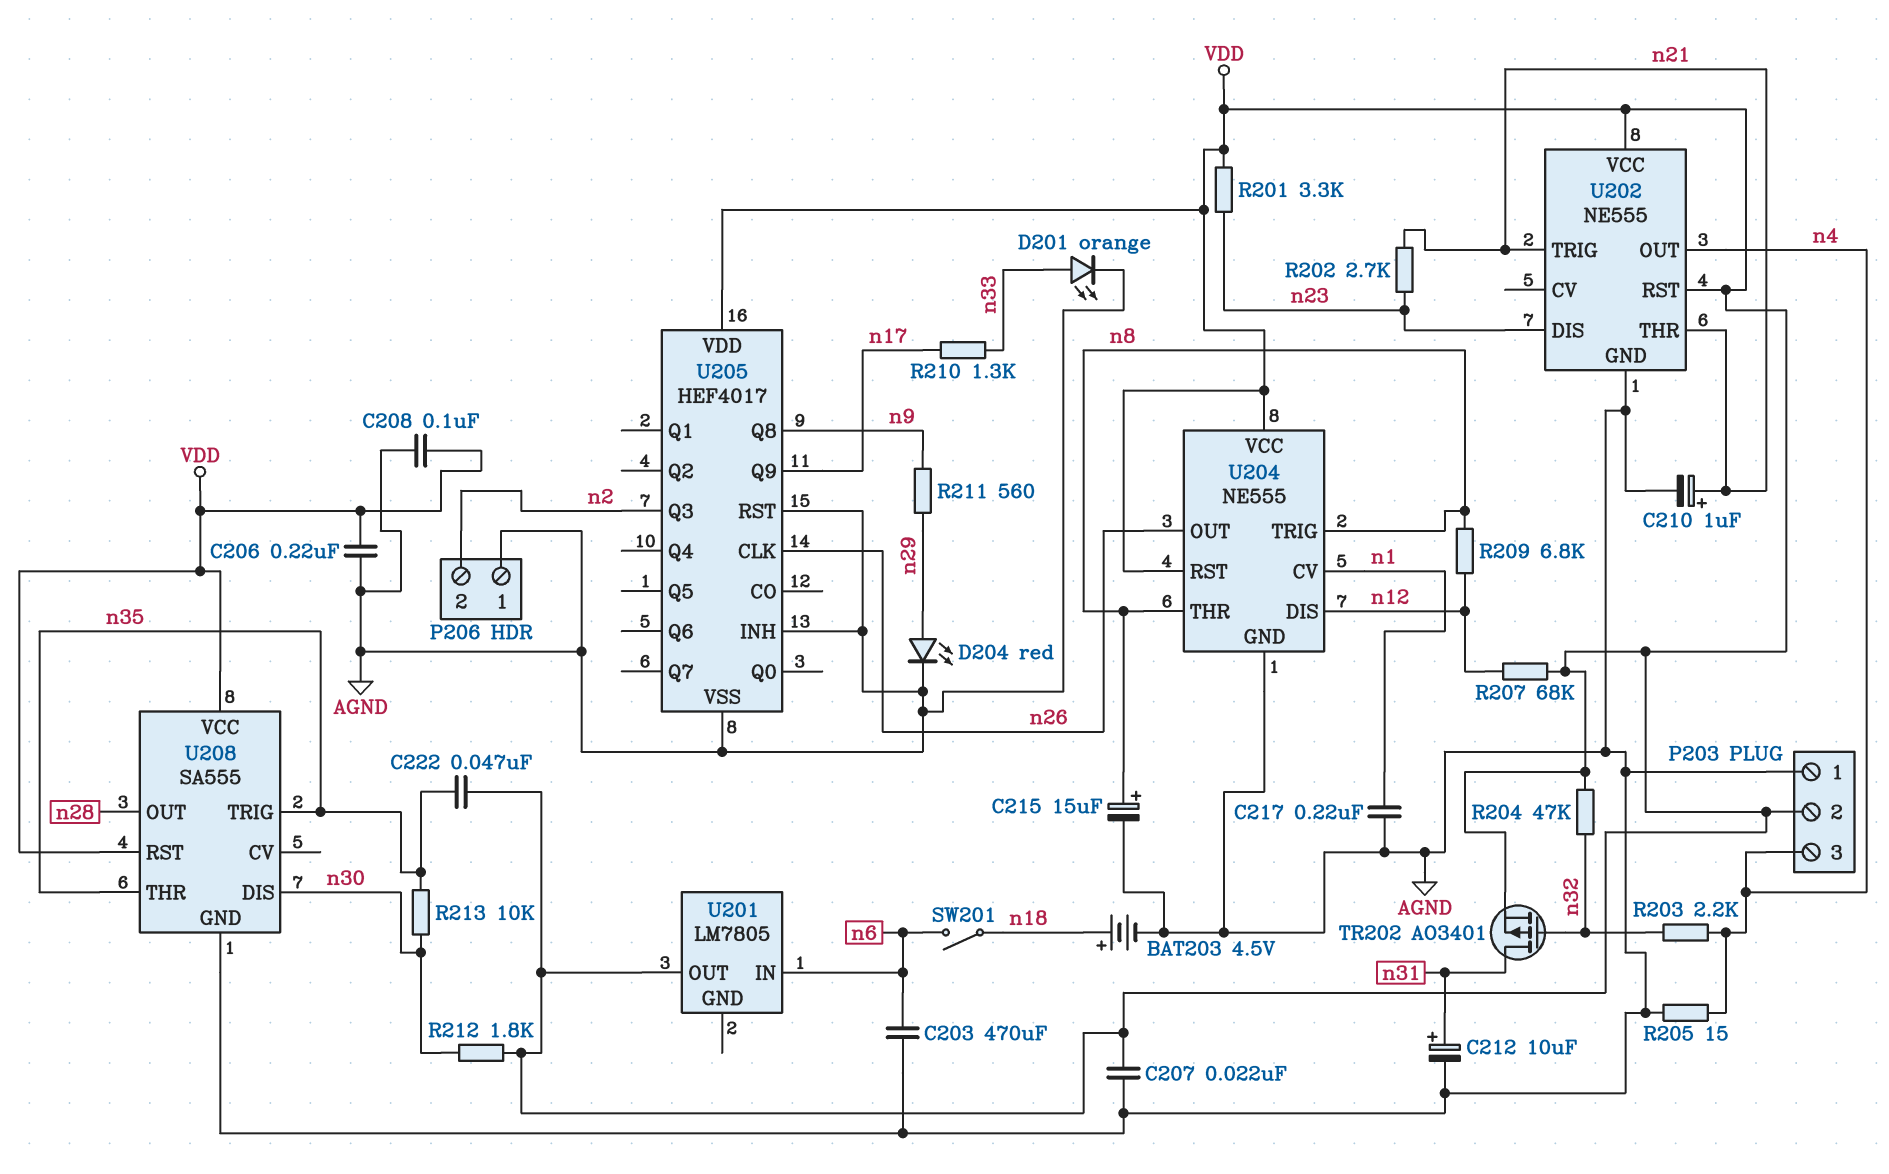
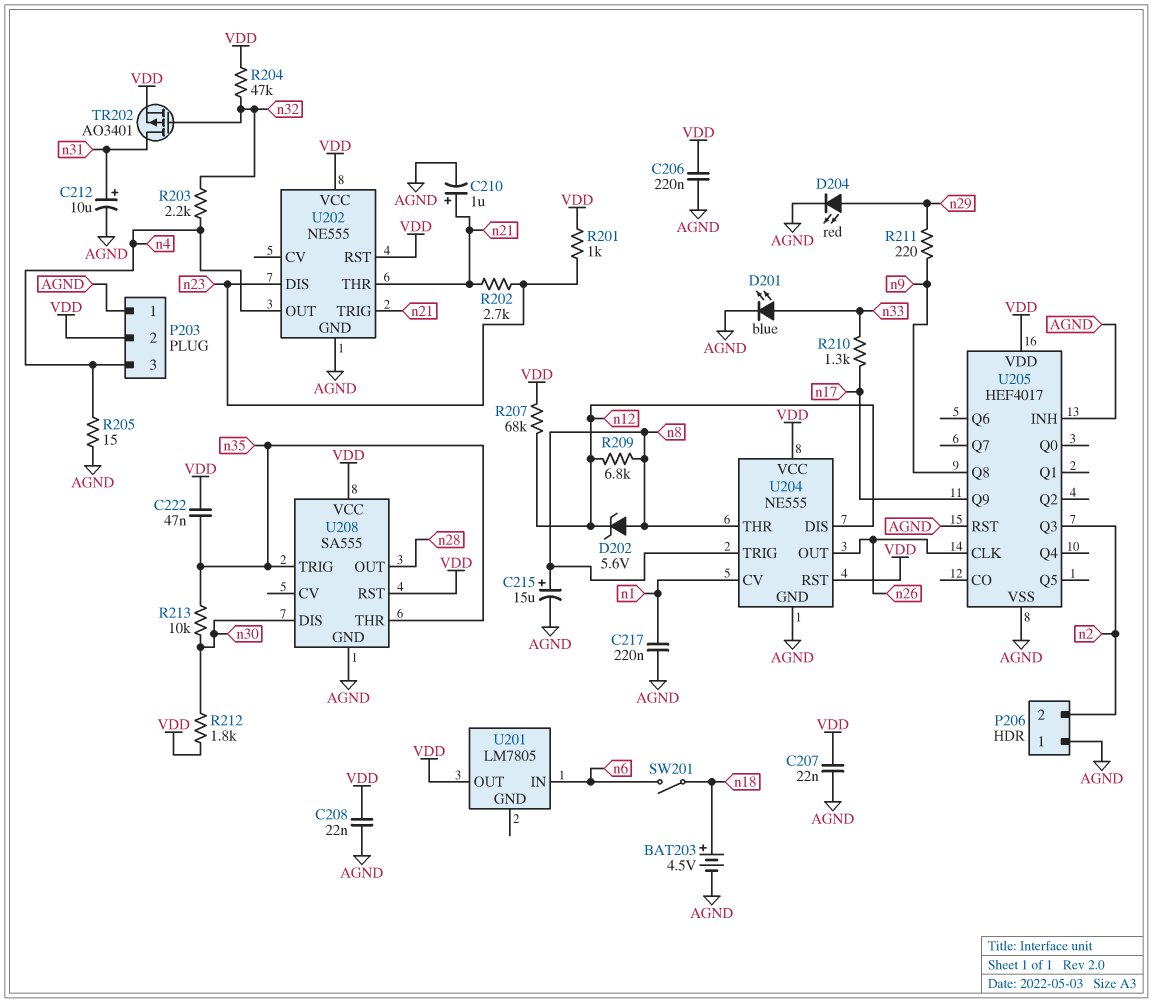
C203: 470uF (AGND, n6) -> none
C208: 100nF (AGND, VDD) -> 22nF (AGND, VDD)
D201: LED orange (A n33, K AGND) -> LED blue (A n33, K AGND)
D202: none -> zener 5.6V (A n8, K n12)
R201: 3.3k (VDD, n23) -> 1k (VDD, n23)
R211: 560 (n9, n29) -> 220 (n9, n29)

